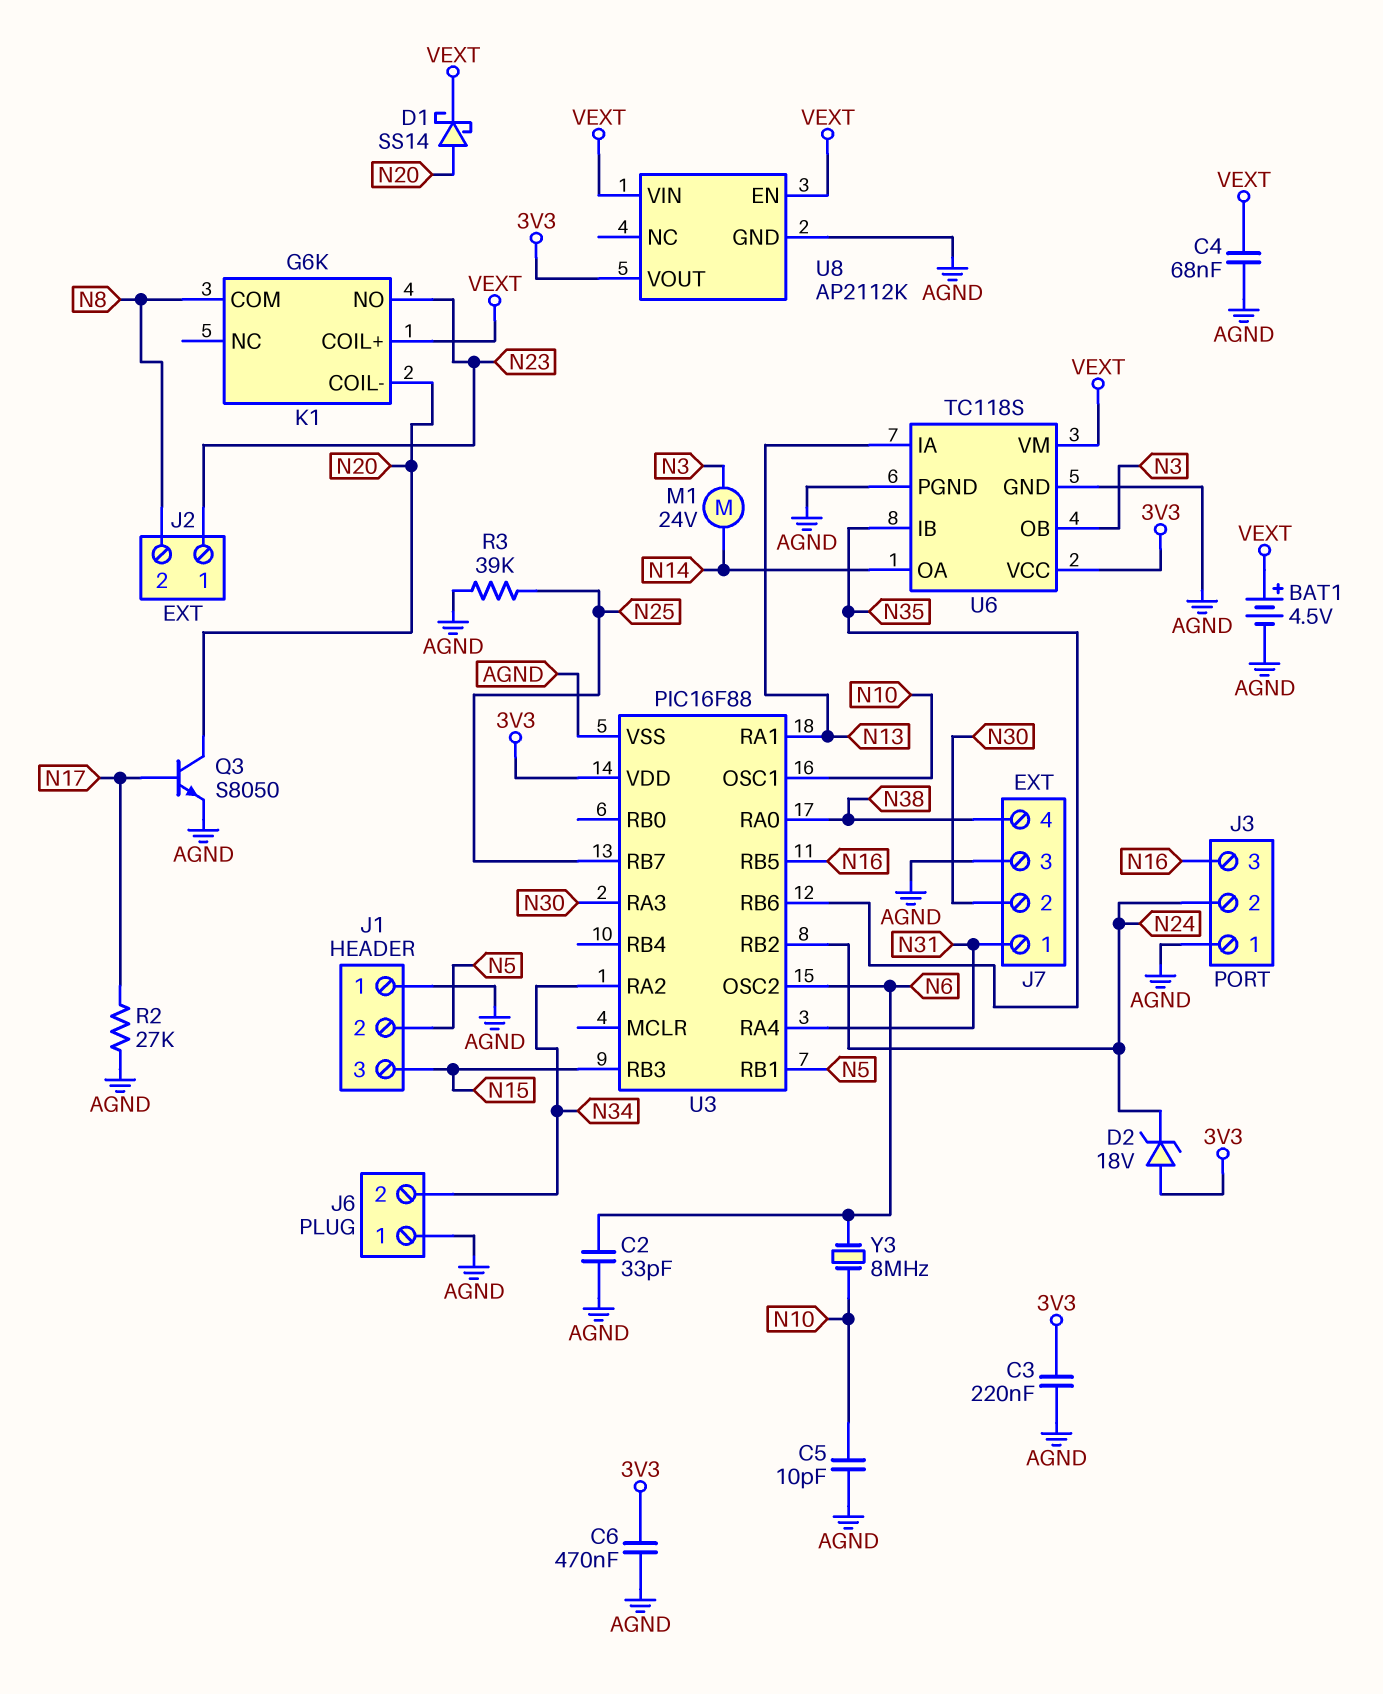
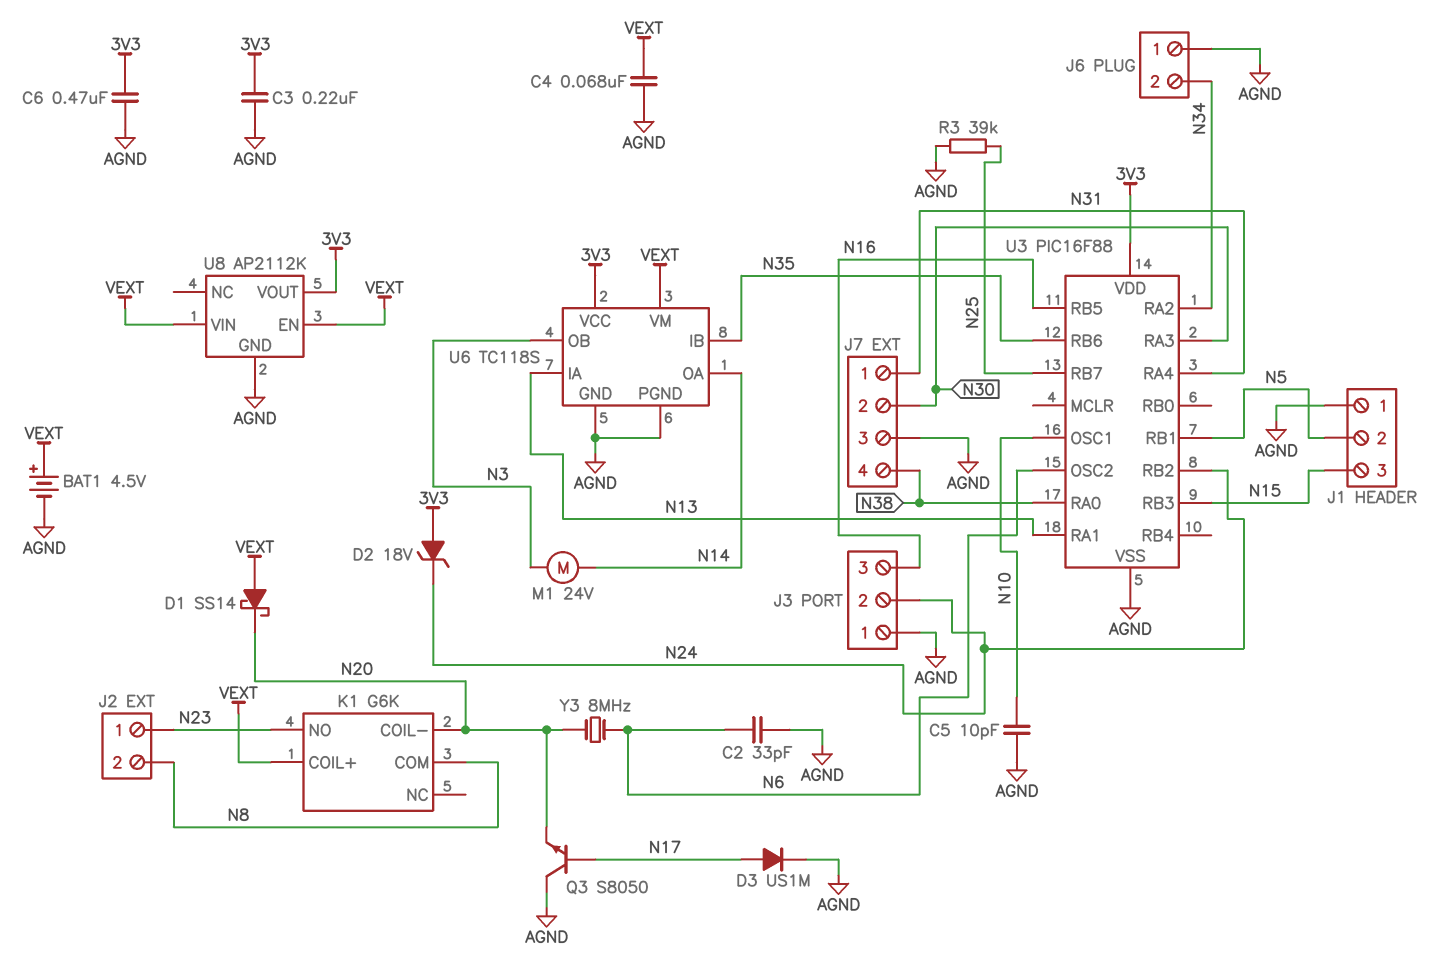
D1: schottky SS14 (A N20, K VEXT) -> schottky SS14 (A VEXT, K N20)
D3: none -> diode US1M (A N17, K AGND)
Q3: NPN S8050 (B N17, C N20, E AGND) -> NPN S8050 (B N17, C AGND, E N20)
R2: 27k (AGND, N17) -> none
Y3: 8MHz (N6, N10) -> 8MHz (N6, N20)

